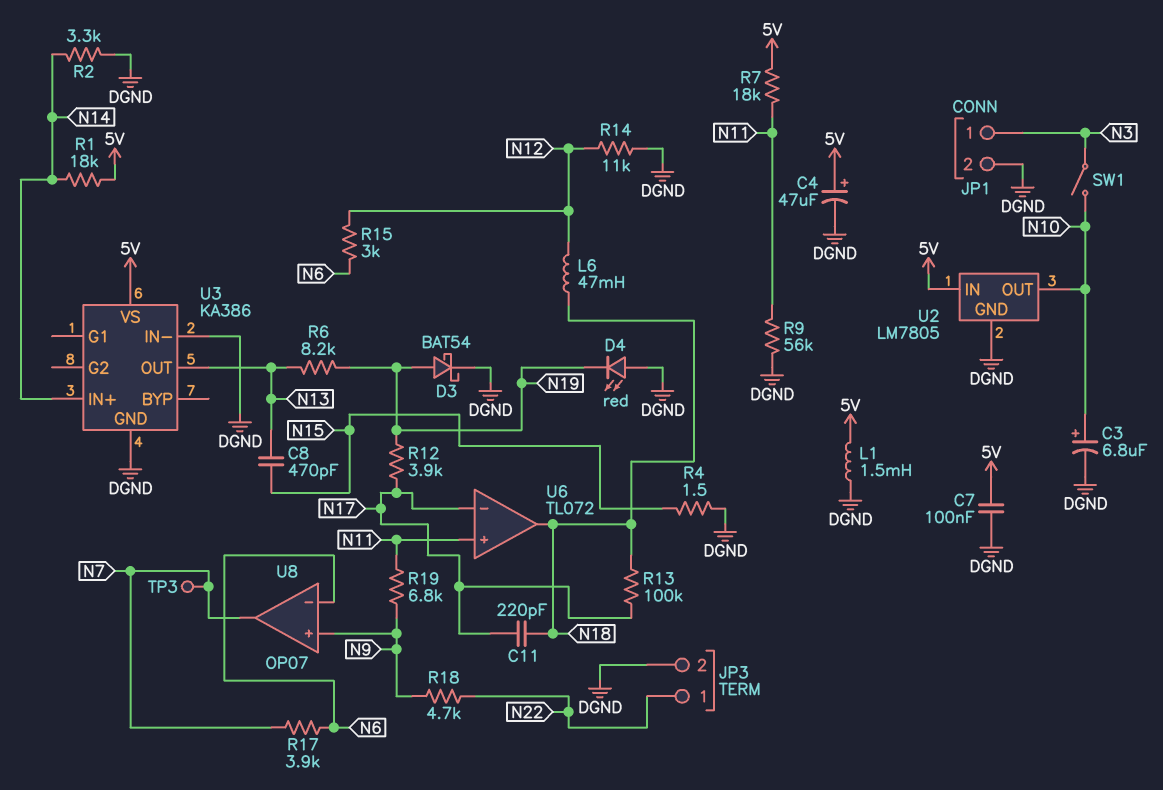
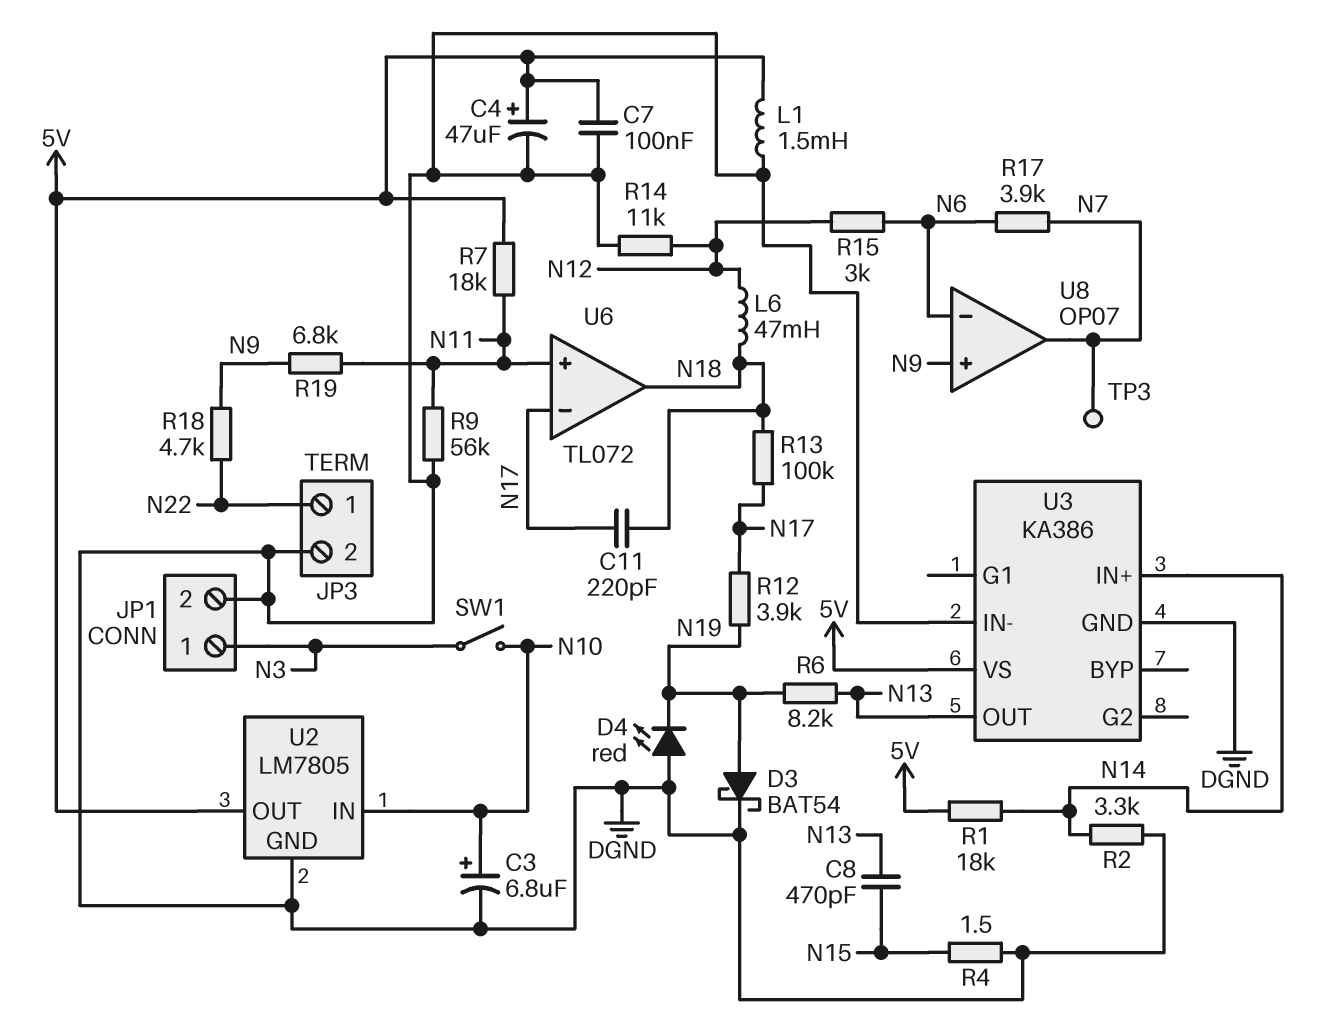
U2 pin IN: 5V -> N10
U2 pin OUT: N10 -> 5V

